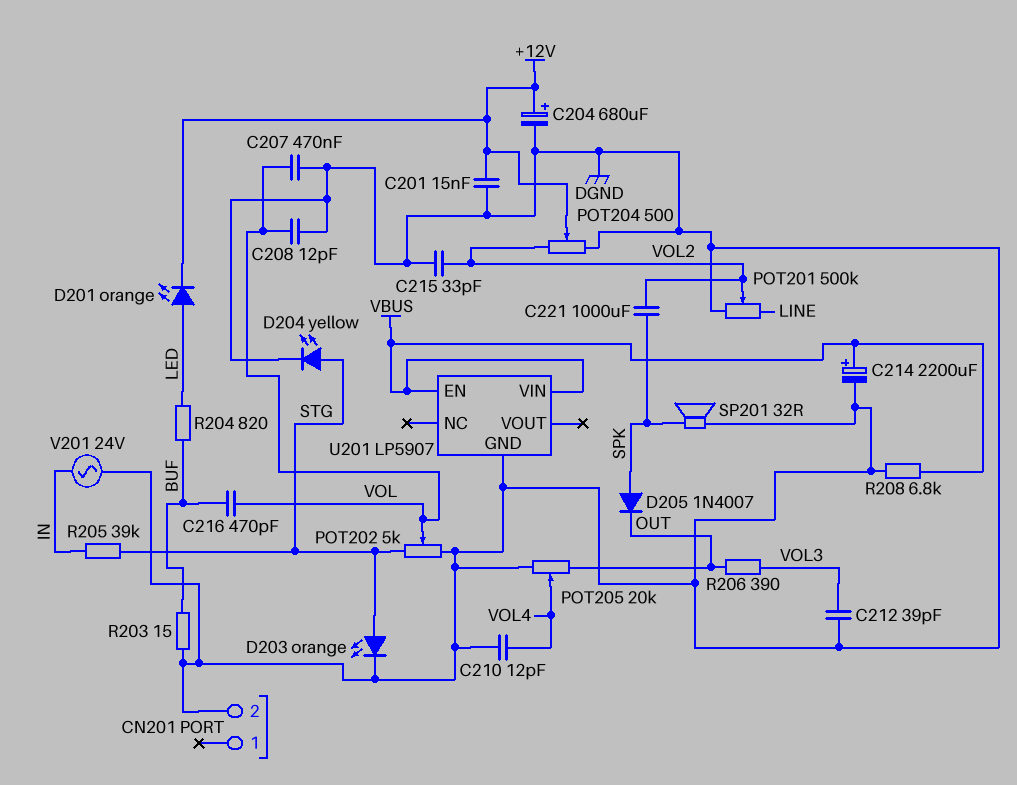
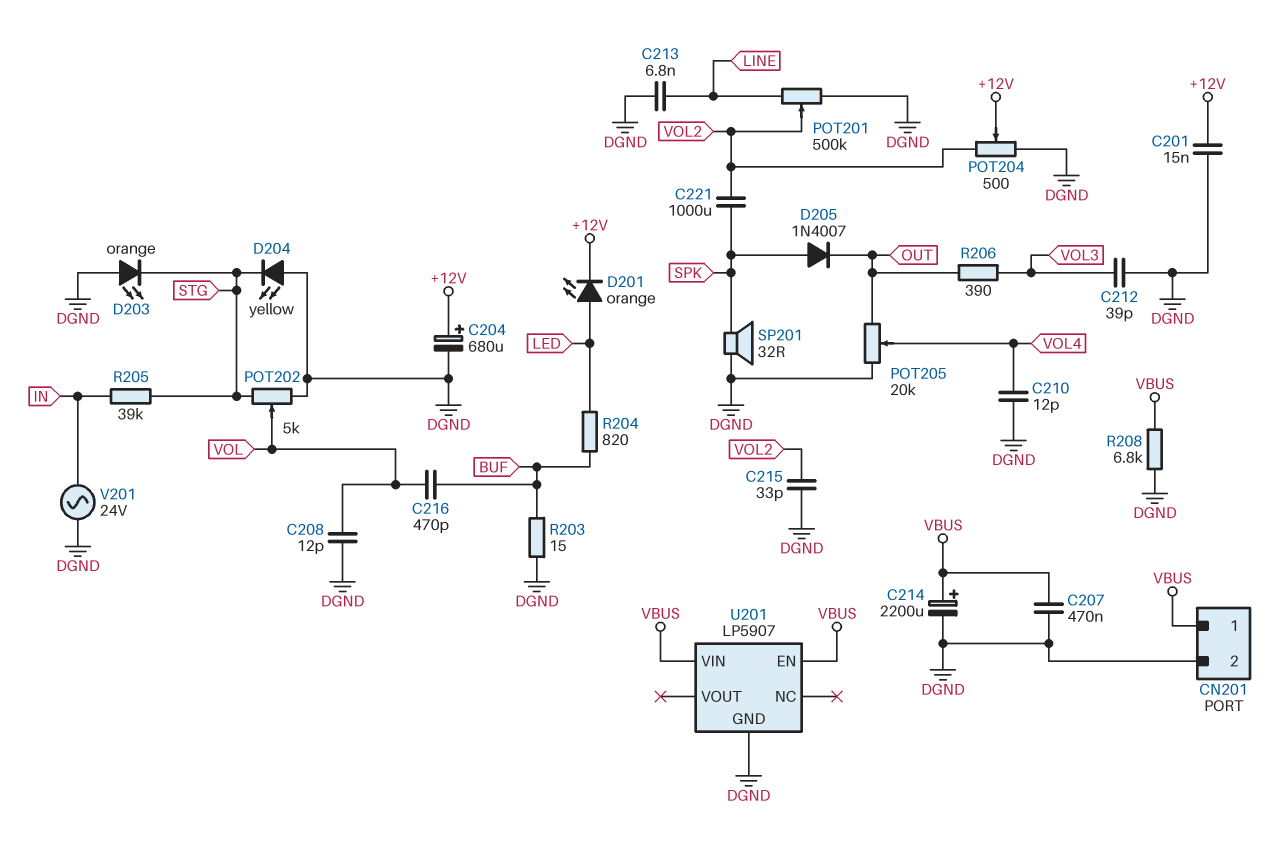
C207: 470nF (DGND, VOL) -> 470nF (DGND, VBUS)
C213: none -> 6.8nF (DGND, LINE)
CN201 pin 1: none -> VBUS
D203: LED orange (A STG, K DGND) -> LED orange (A DGND, K STG)
D204: LED yellow (A STG, K DGND) -> LED yellow (A DGND, K STG)

